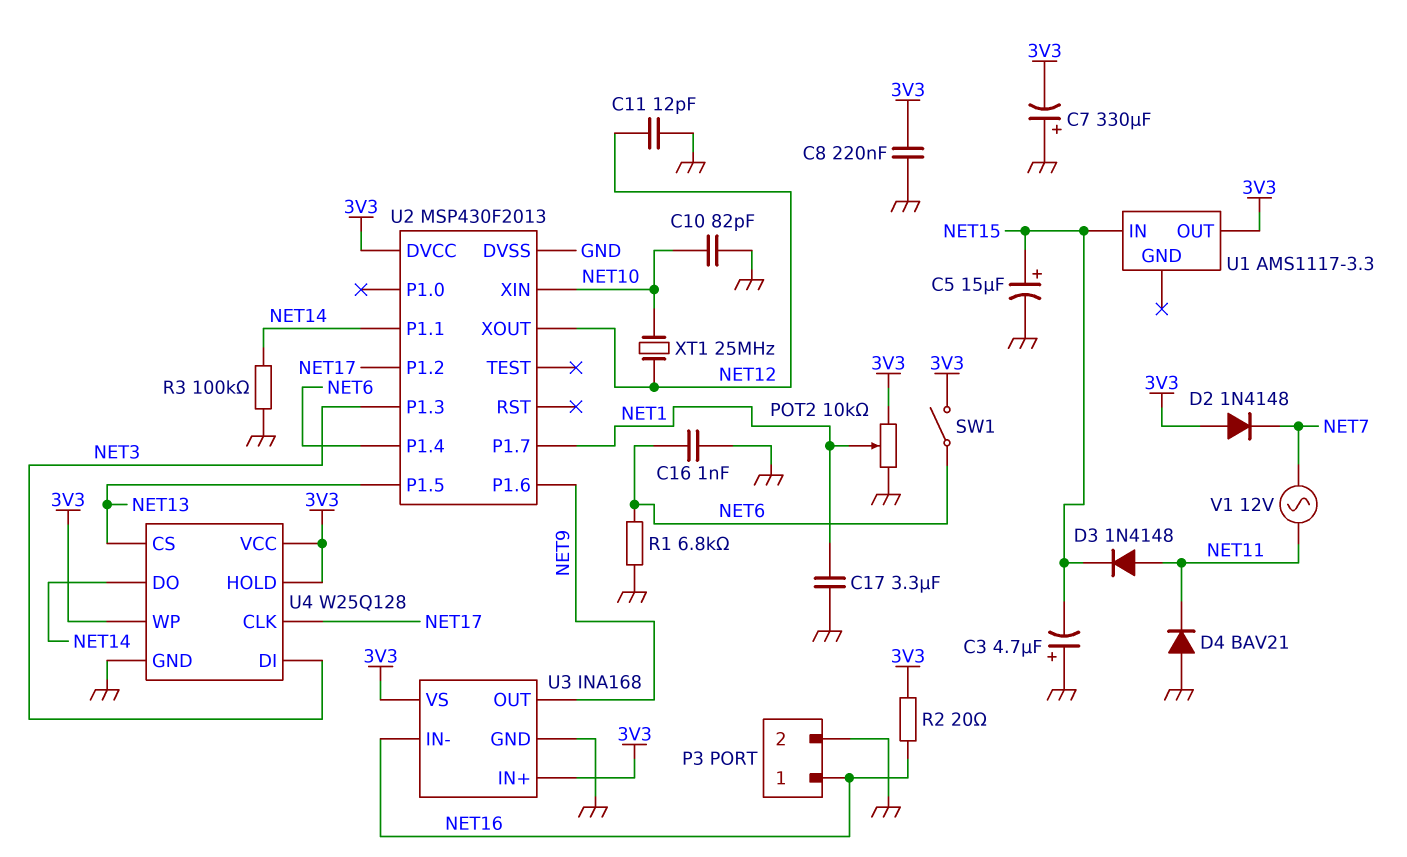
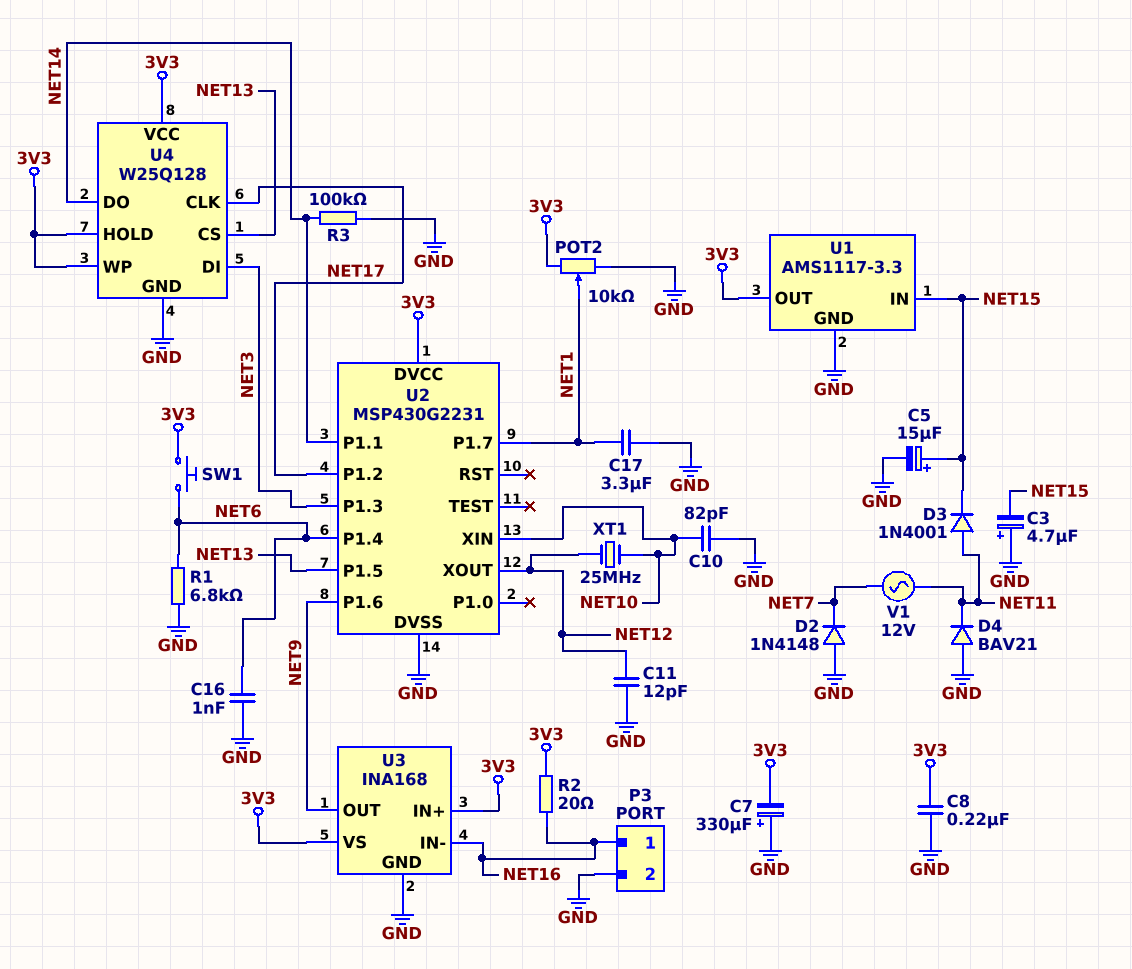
D2: diode 1N4148 (A 3V3, K NET7) -> diode 1N4148 (A GND, K NET7)
D3: diode 1N4148 (A NET11, K NET15) -> diode 1N4001 (A NET11, K NET15)
SW1: switch (3V3, NET6) -> button (3V3, NET6)
U1 pin GND: none -> GND
U2: MSP430F2013 -> MSP430G2231

